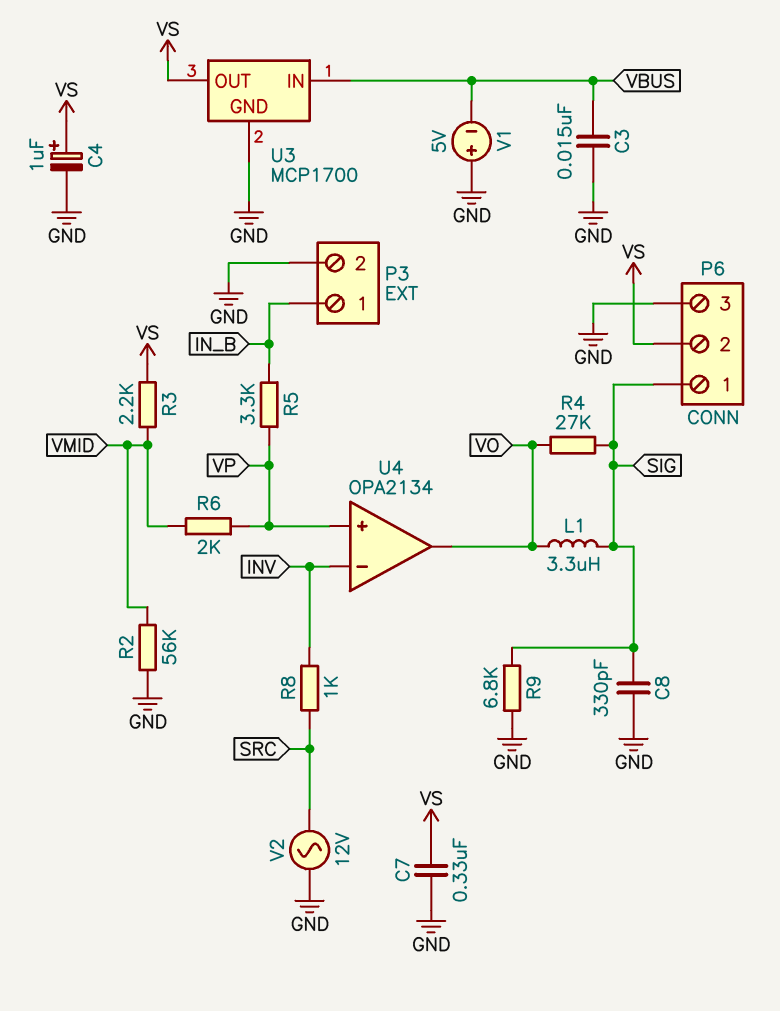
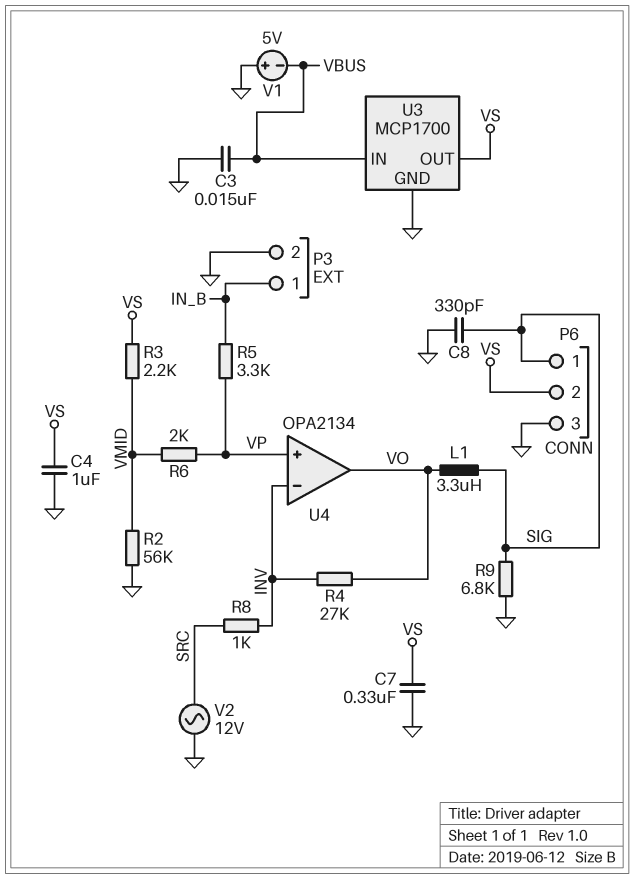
C4: 1uF (plus VS, minus GND) -> 1uF (GND, VS)
R4: 27k (SIG, VO) -> 27k (INV, VO)

